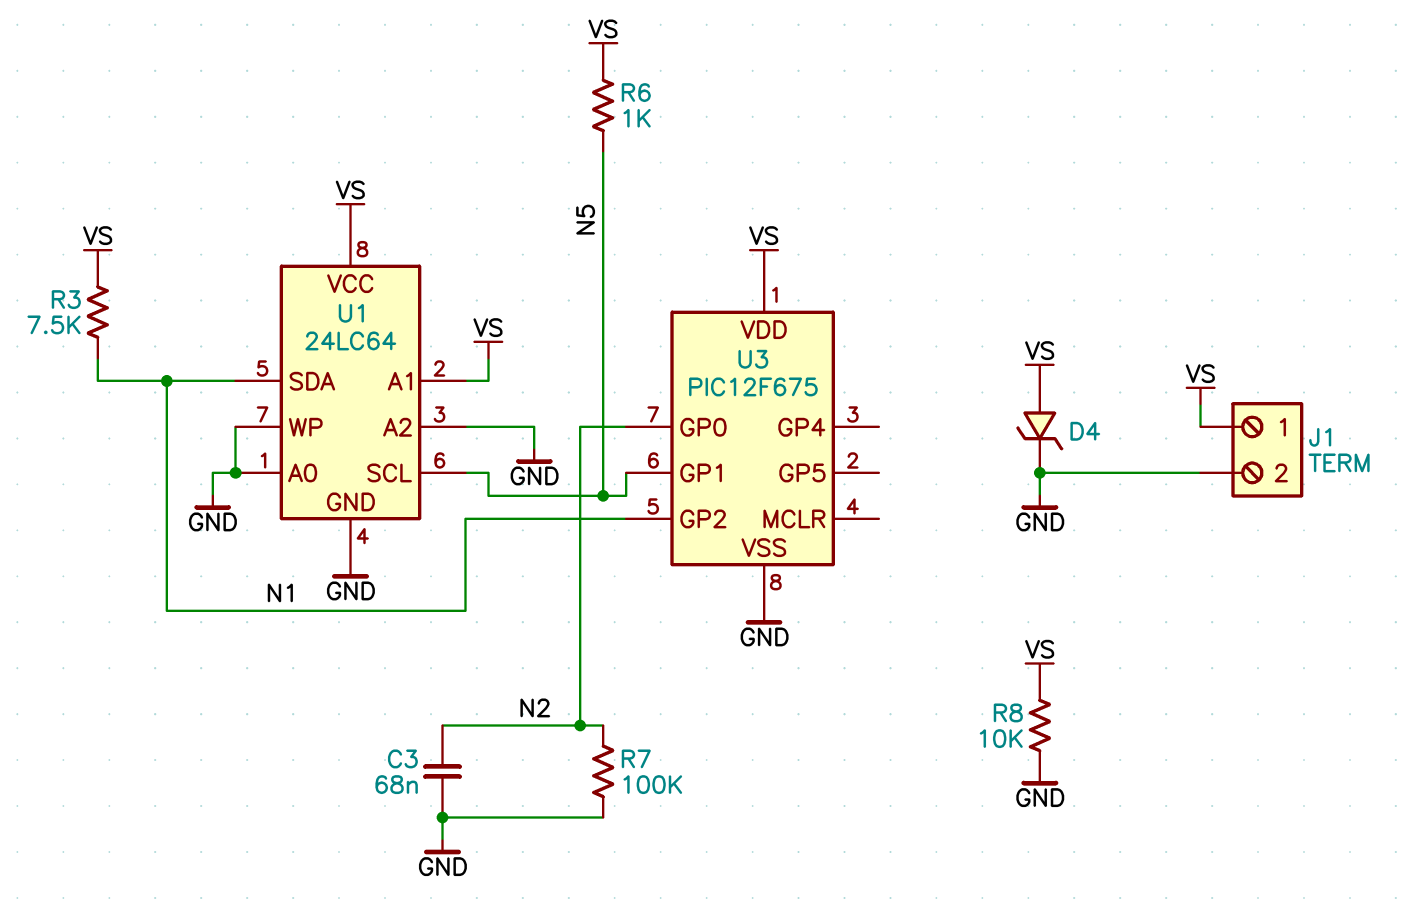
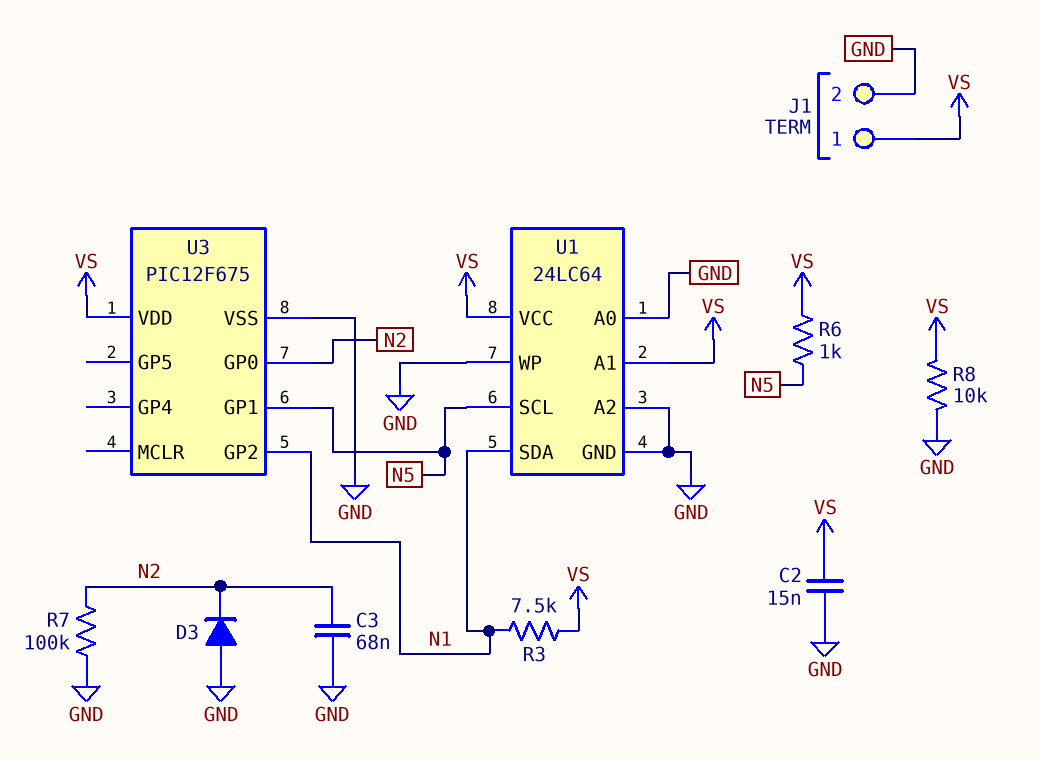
C2: none -> 15nF (GND, VS)
D3: none -> diode (A GND, K N2)
D4: zener (A VS, K GND) -> none

